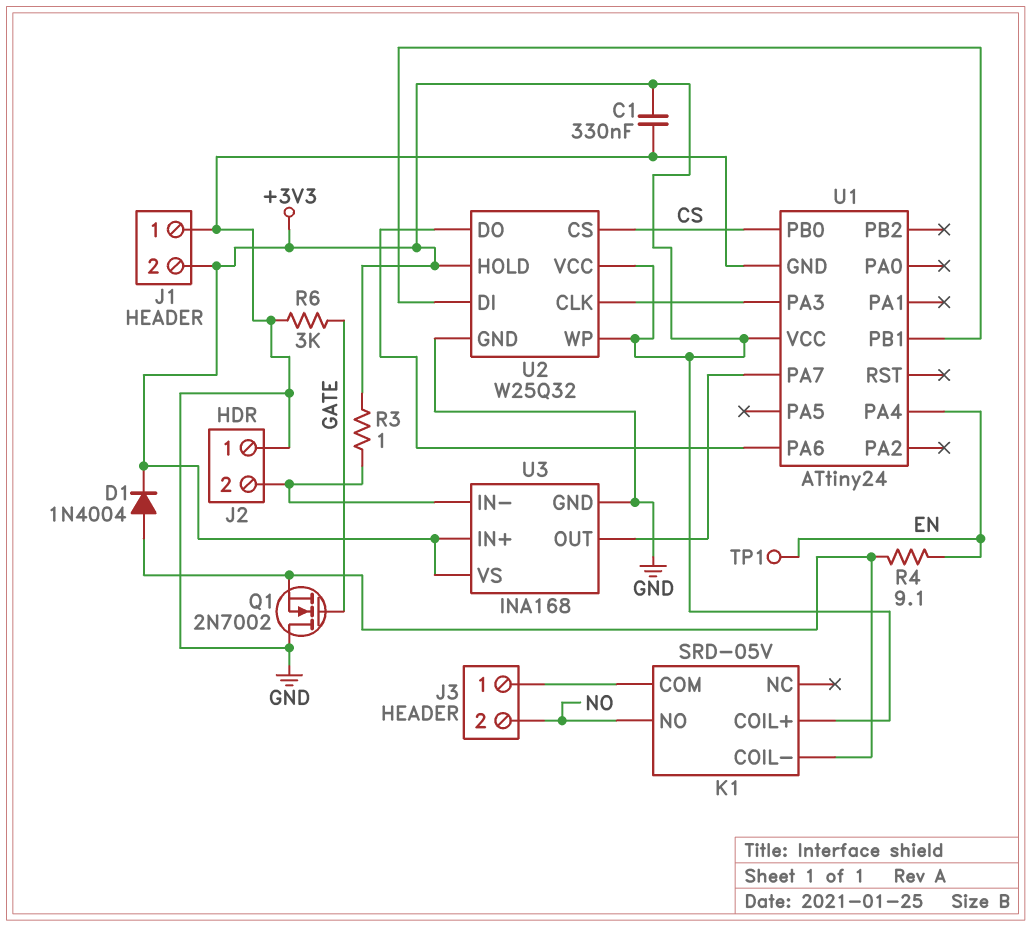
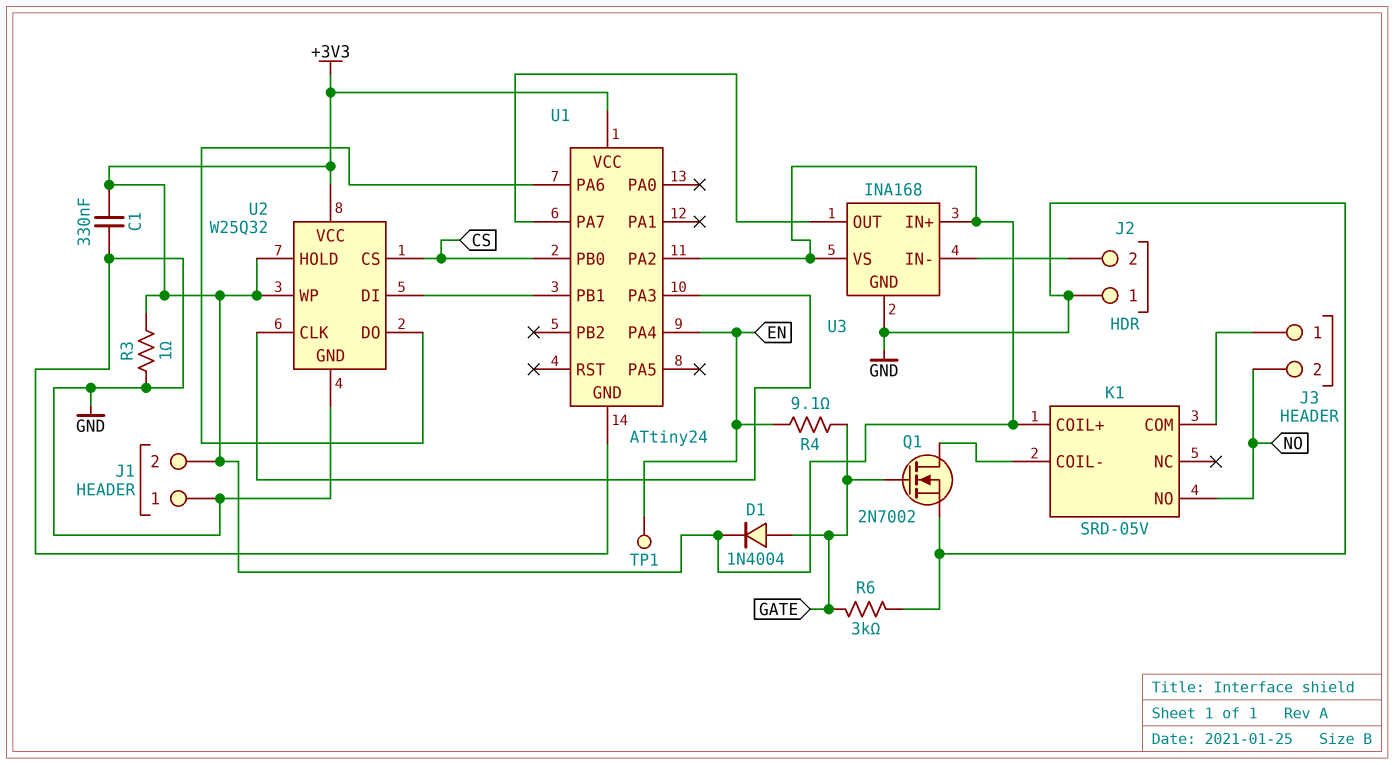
D1: diode 1N4004 (A K1/COIL-, K +3V3) -> diode 1N4004 (A GATE, K +3V3)
Q1: NMOS 2N7002 (G GATE, D GND, S K1/COIL-) -> NMOS 2N7002 (G GATE, D K1/COIL-, S GND)
R3: 1 (+3V3, J2/2) -> 1 (+3V3, GND)
R4: 9.1 (EN, K1/COIL-) -> 9.1 (EN, GATE)
U1 pin PA2: none -> +3V3

